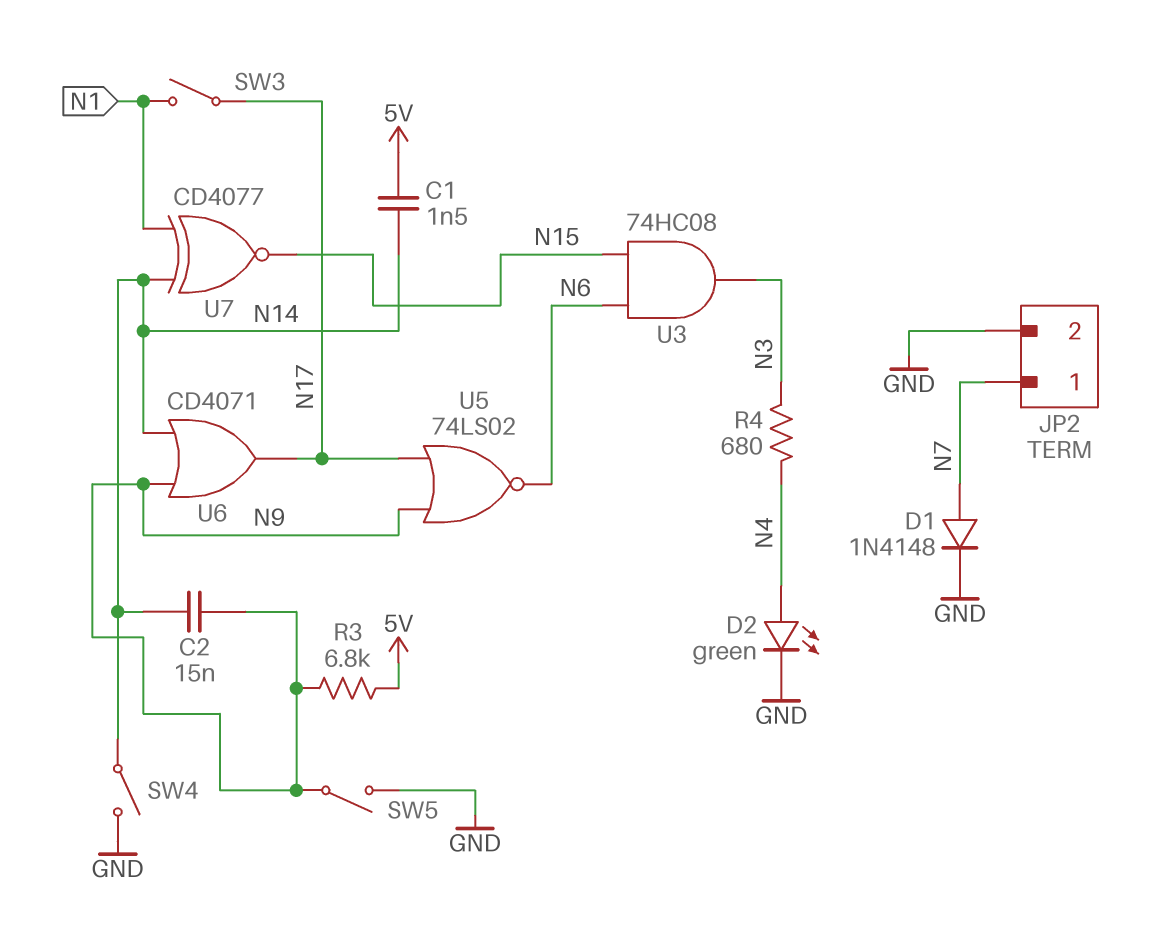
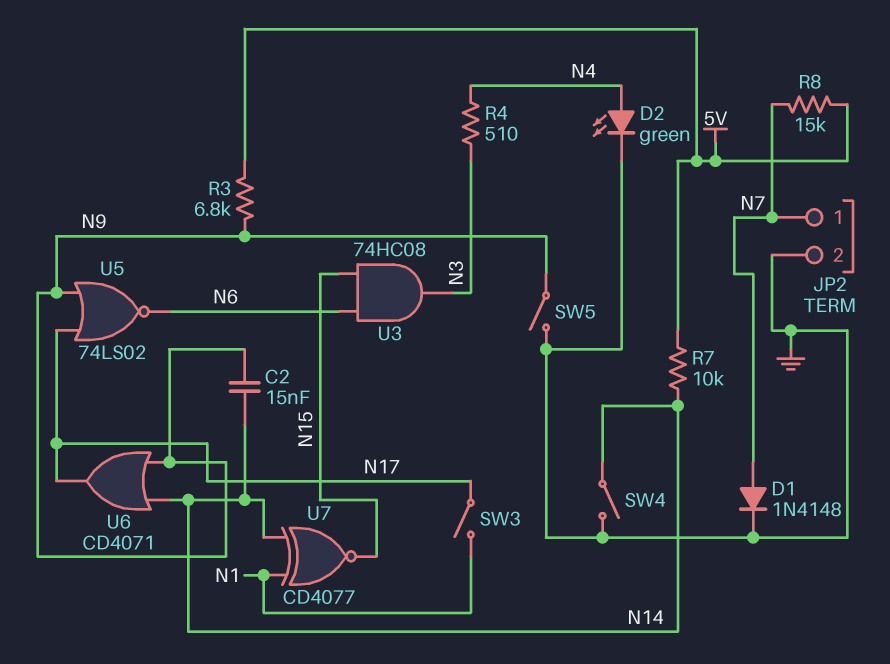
C1: 1.5nF (5V, N14) -> none
R4: 680 (N3, N4) -> 510 (N3, N4)
R7: none -> 10k (5V, N14)
R8: none -> 15k (5V, N7)

